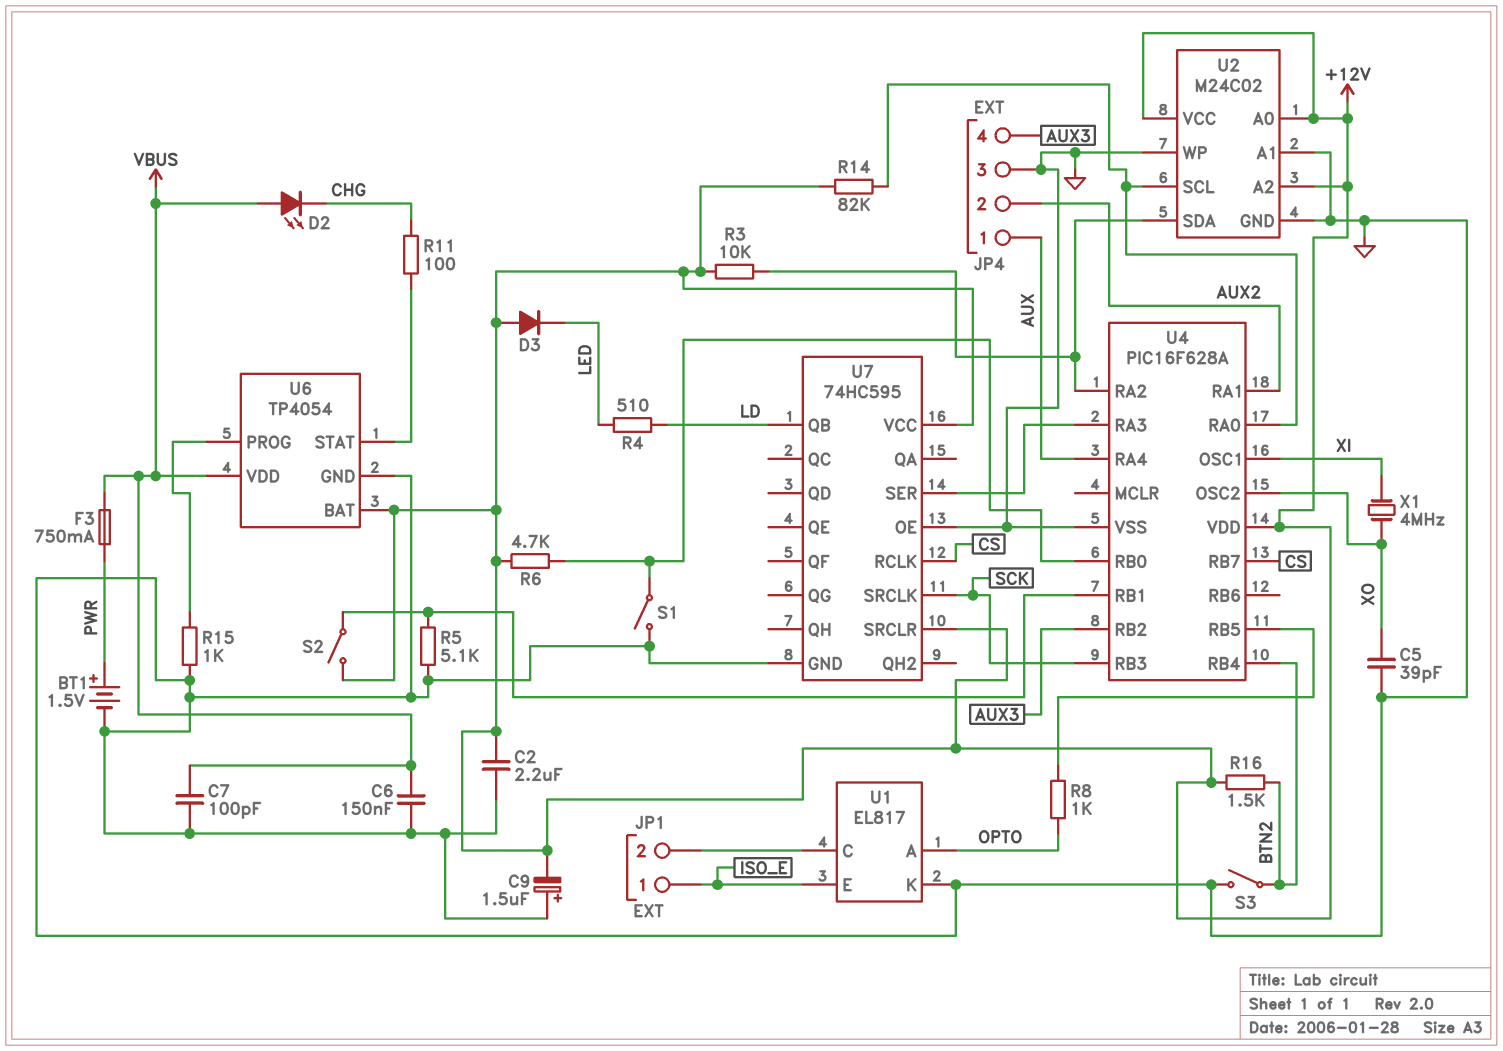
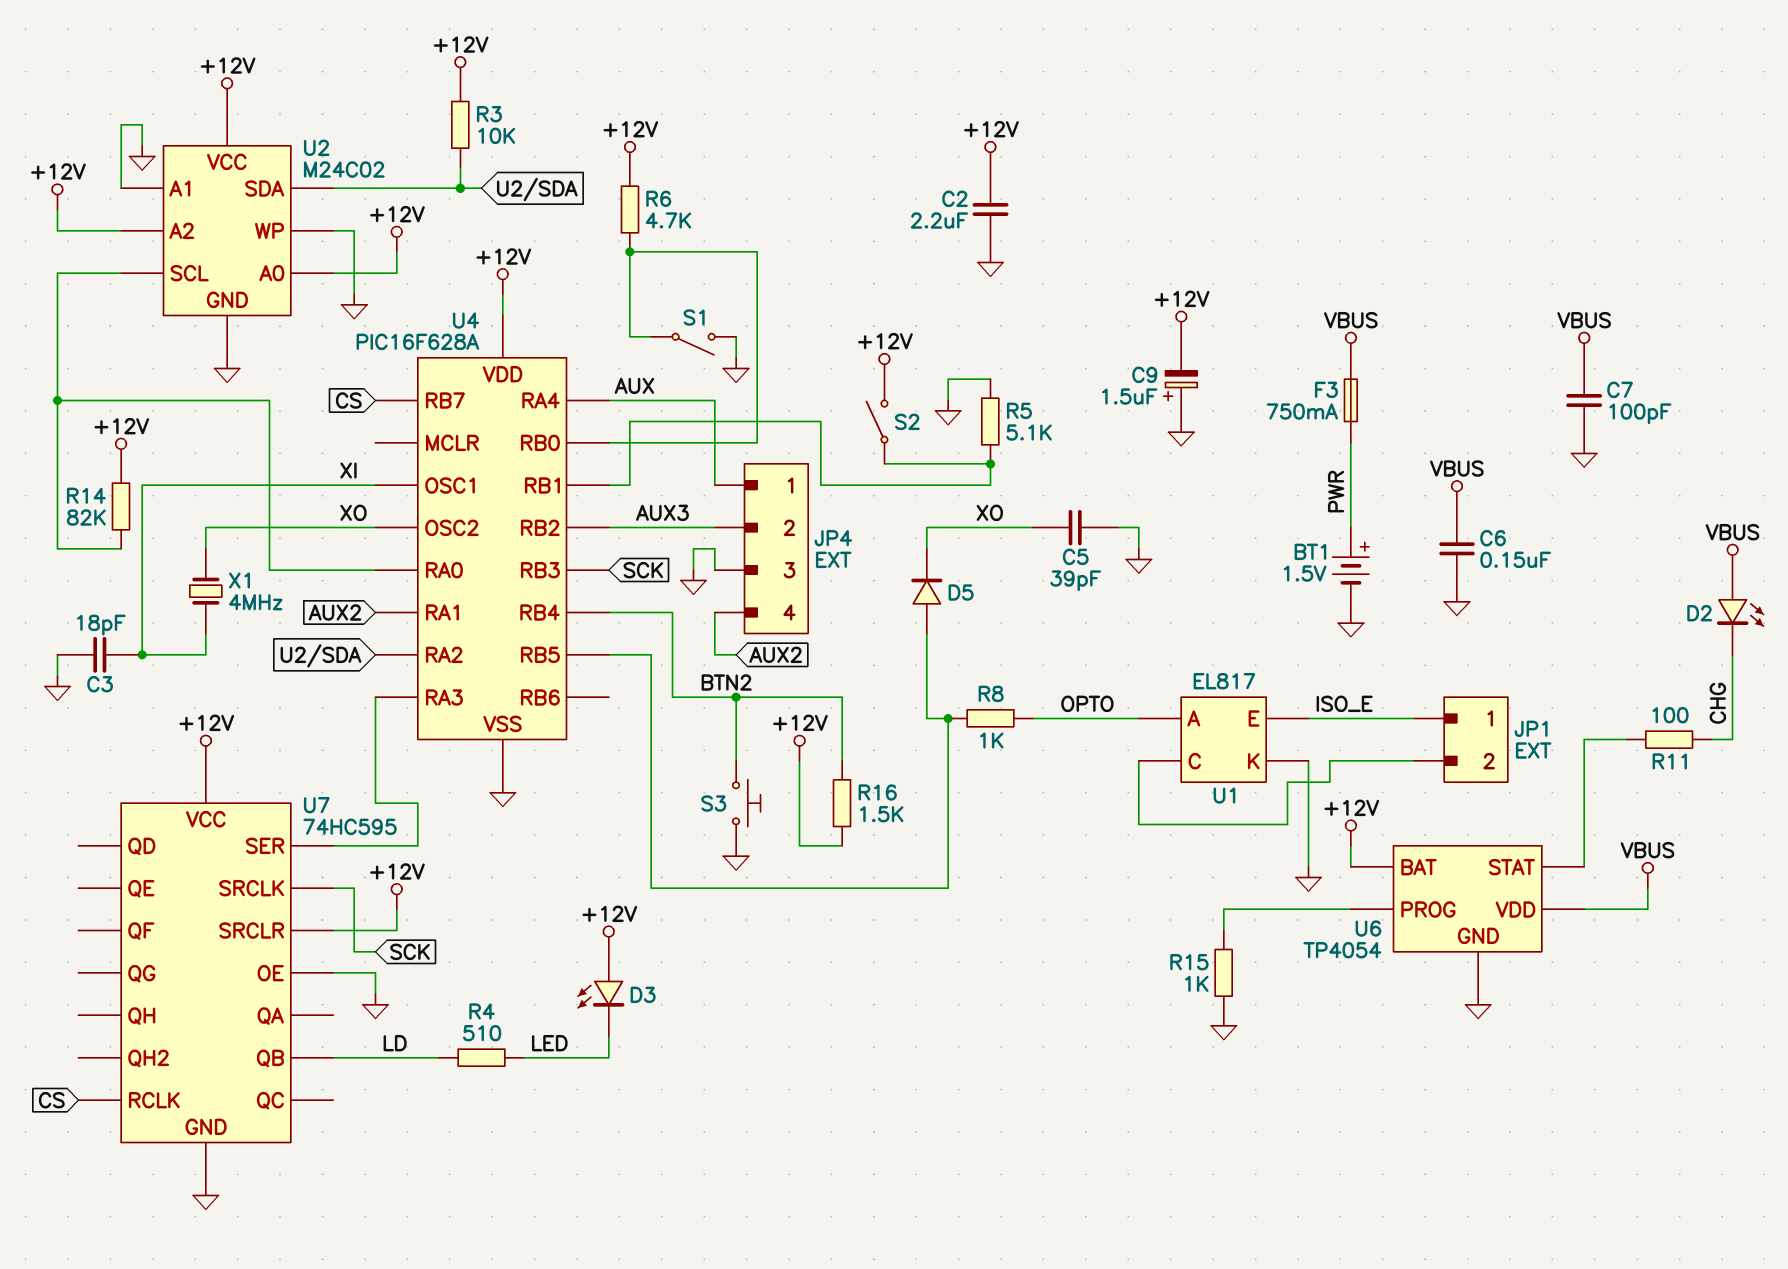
C3: none -> 18pF (GND, XI)
D3: diode (A +12V, K LED) -> LED (A +12V, K LED)
D5: none -> diode (A U4/RB5, K XO)
JP4 pin 2: AUX2 -> AUX3
JP4 pin 4: AUX3 -> AUX2
S3: switch (BTN2, GND) -> button (BTN2, GND)

